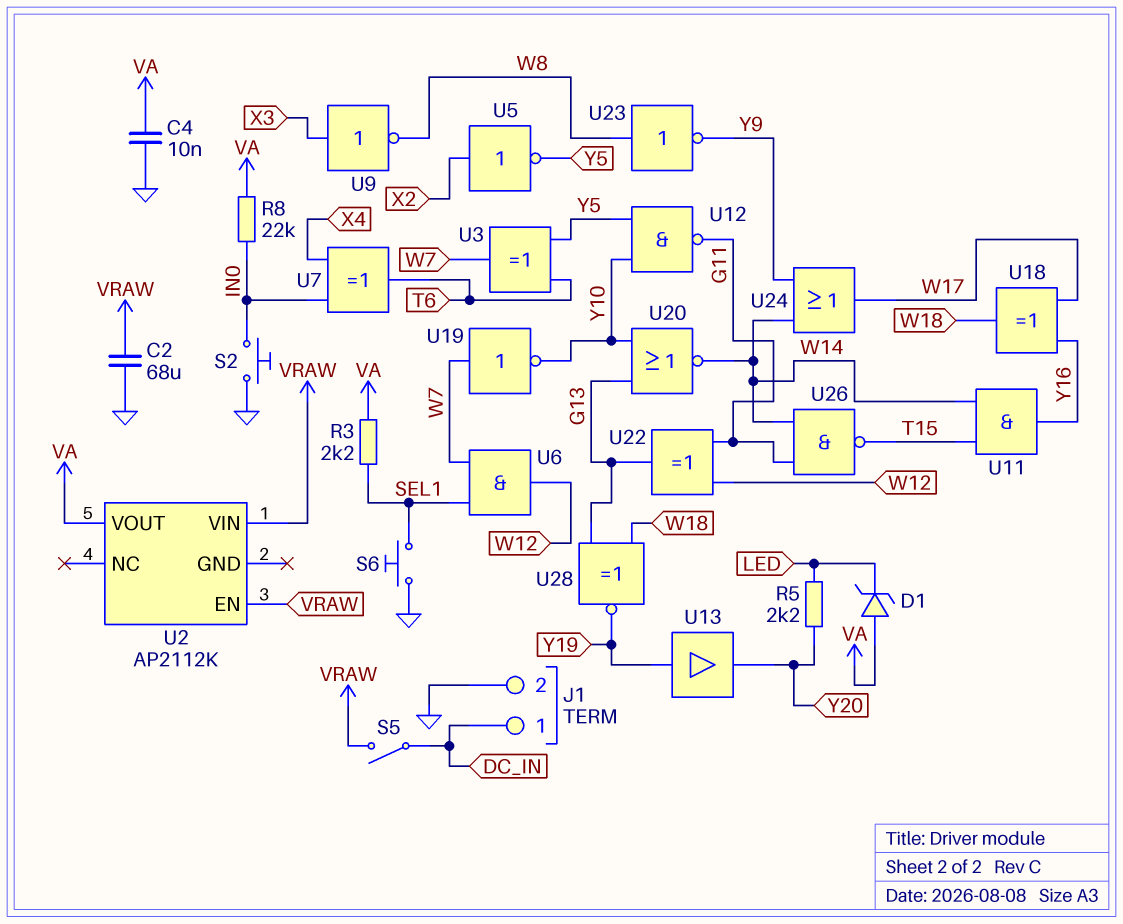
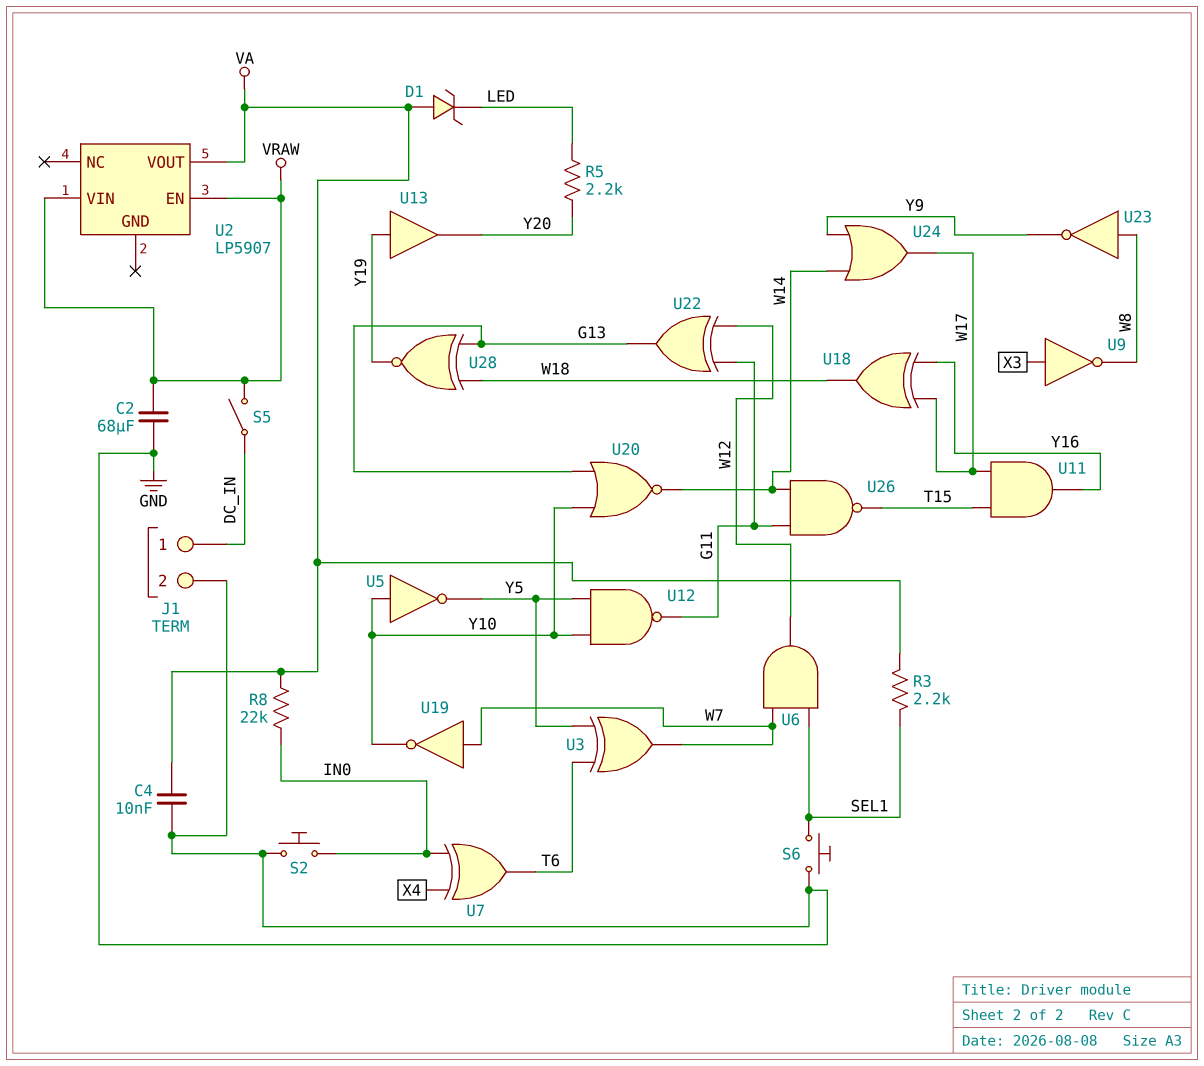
U2: AP2112K -> LP5907
U5: NOT (in X2, out Y5) -> NOT (in Y10, out Y5)
U11: AND (in T15, in W14, out Y16) -> AND (in T15, in W17, out Y16)

